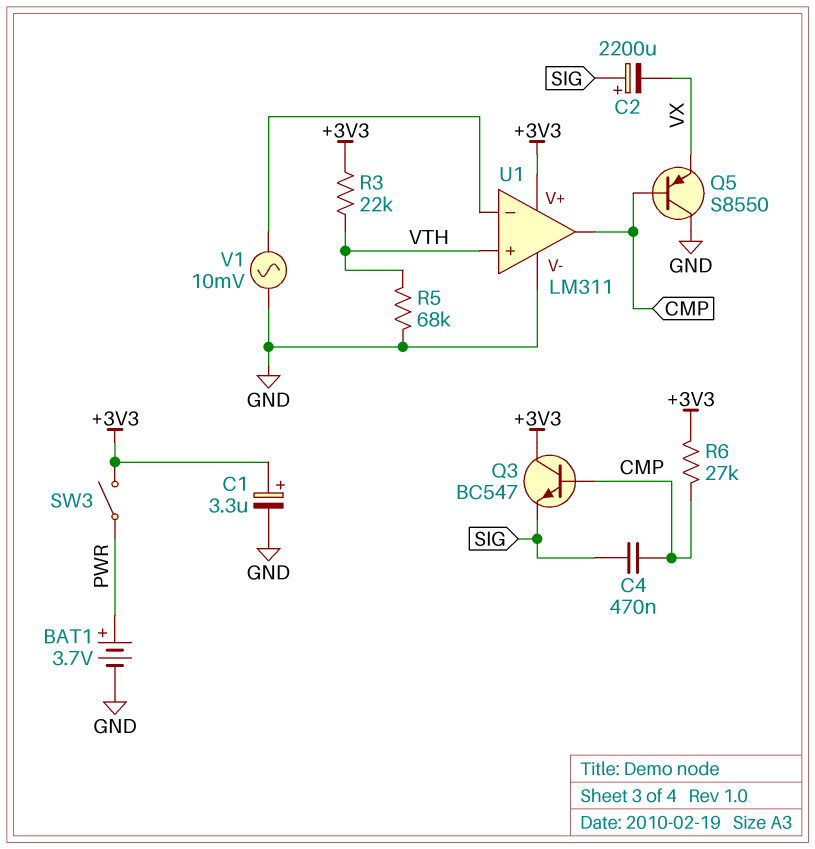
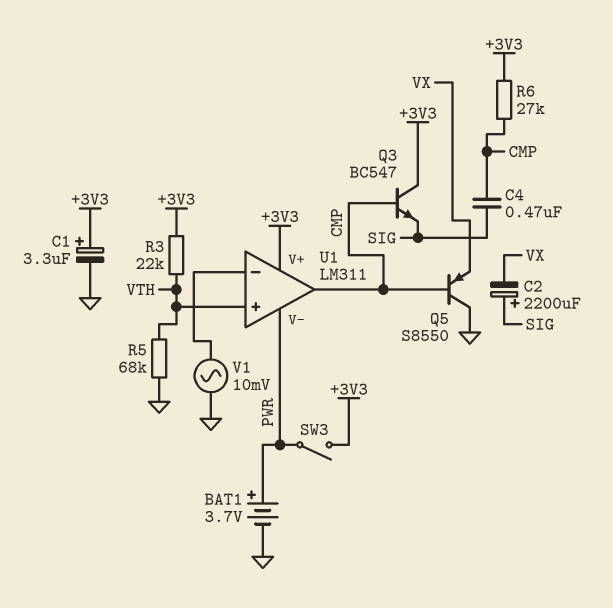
U1 pin V-: GND -> PWR

